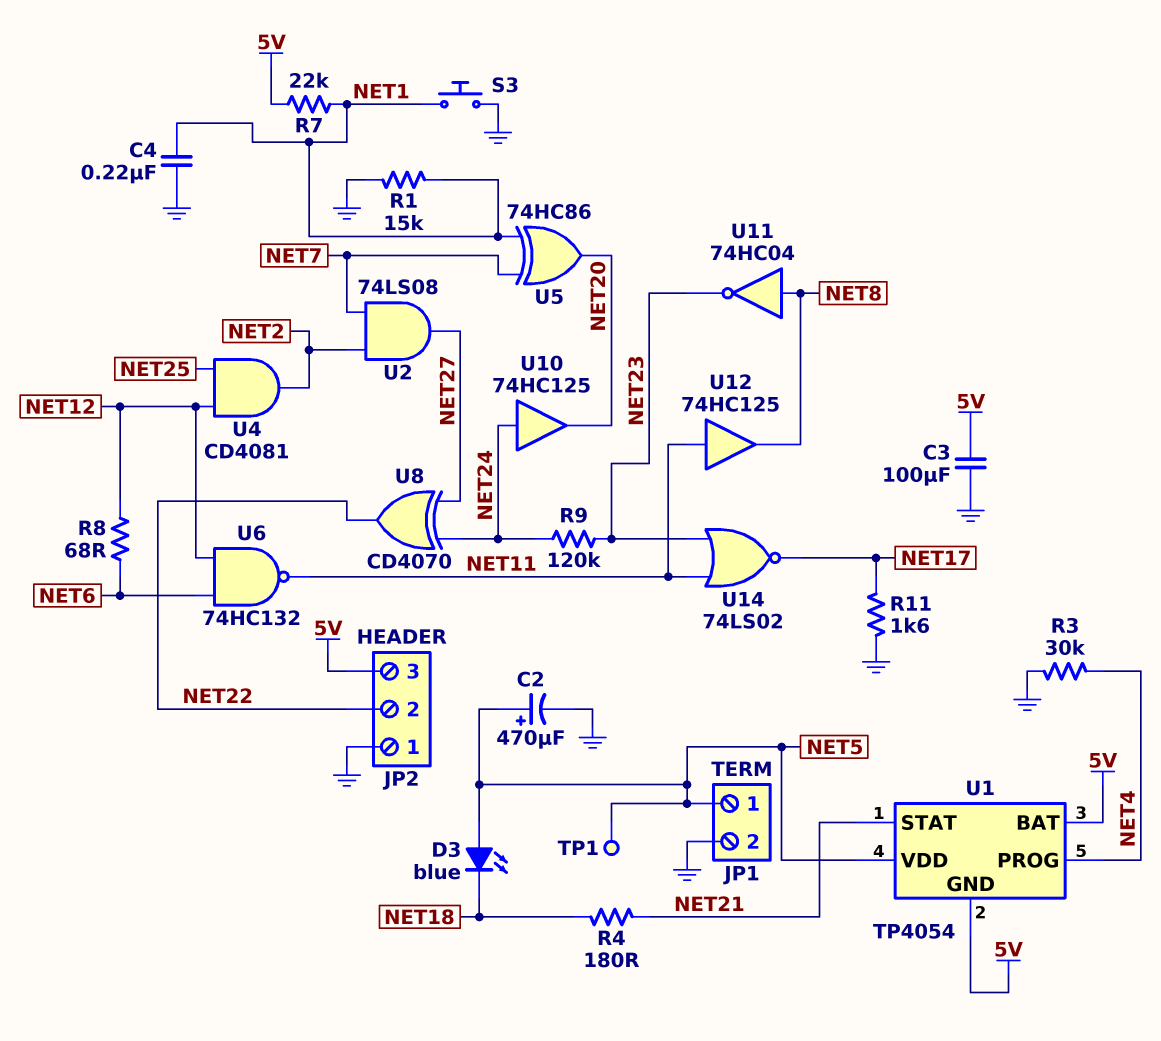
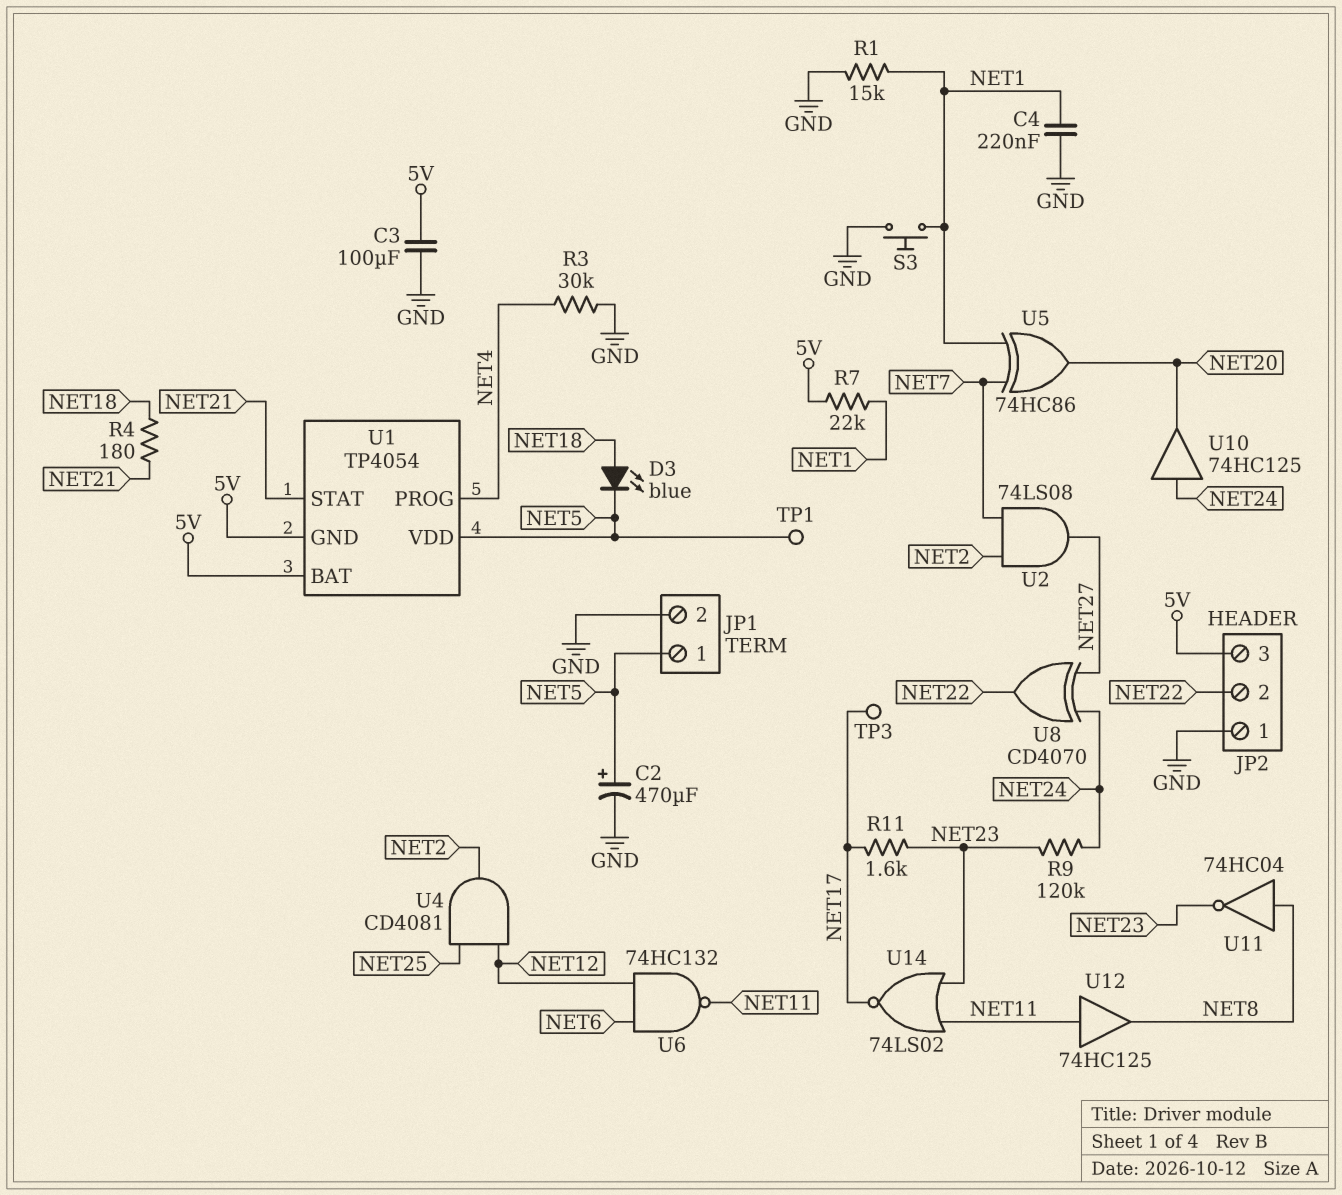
D3: LED blue (A NET5, K NET18) -> LED blue (A NET18, K NET5)
R8: 68 (NET6, NET12) -> none
R11: 1.6k (GND, NET17) -> 1.6k (NET17, NET23)
TP3: none -> test point (NET17)

